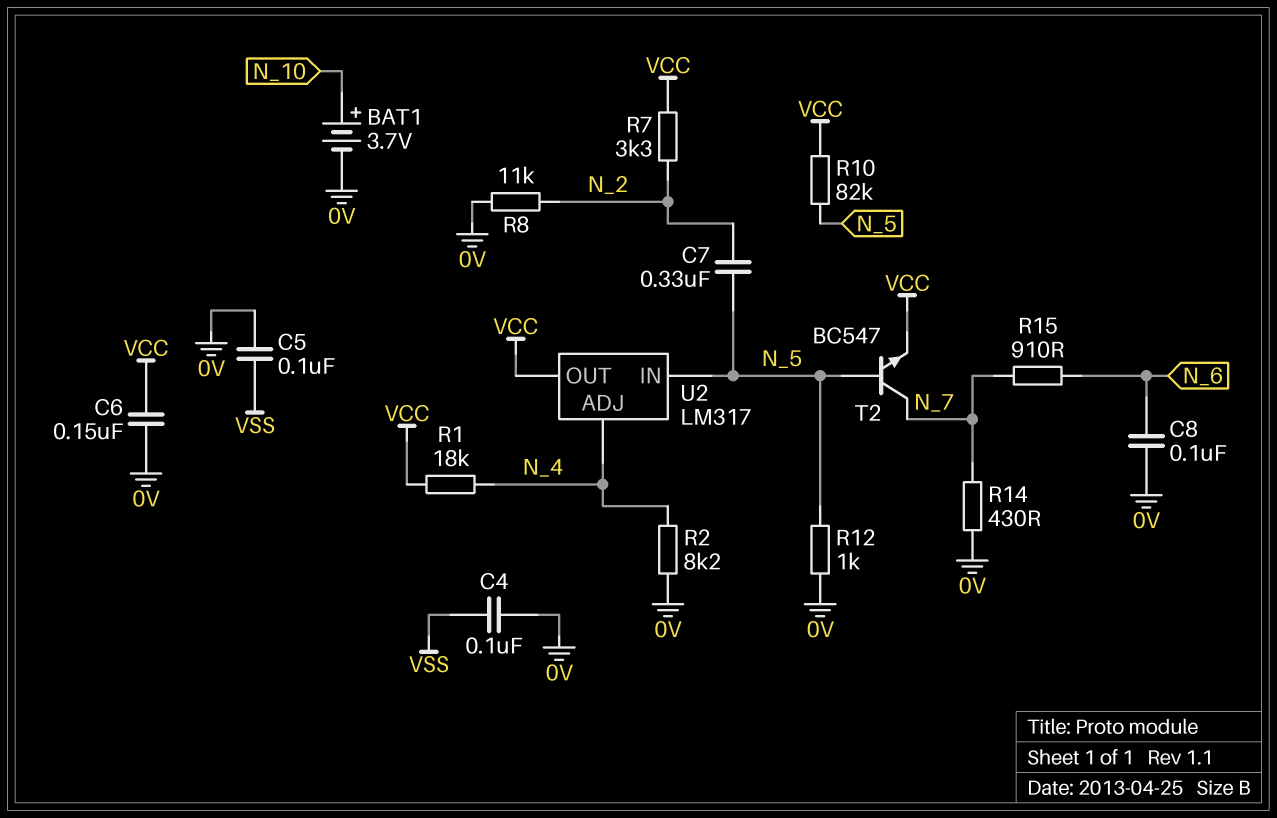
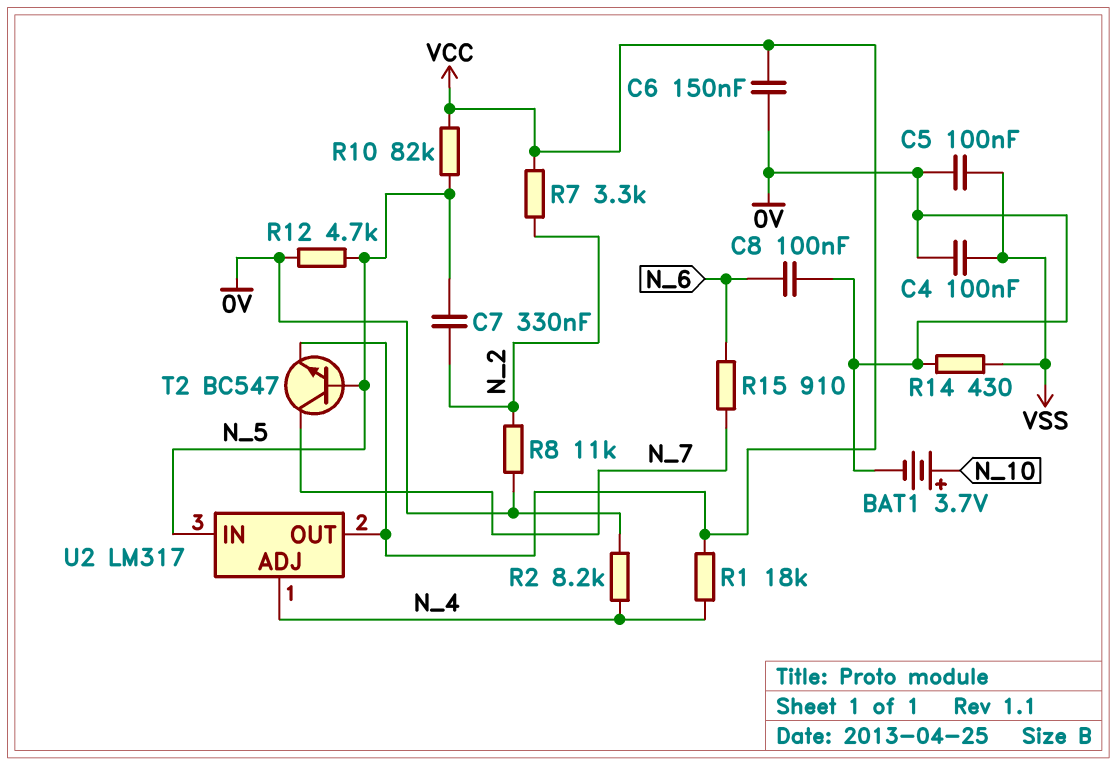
R12: 1k (0V, N_5) -> 4.7k (0V, N_5)
R14: 430 (0V, N_7) -> 430 (0V, VSS)

